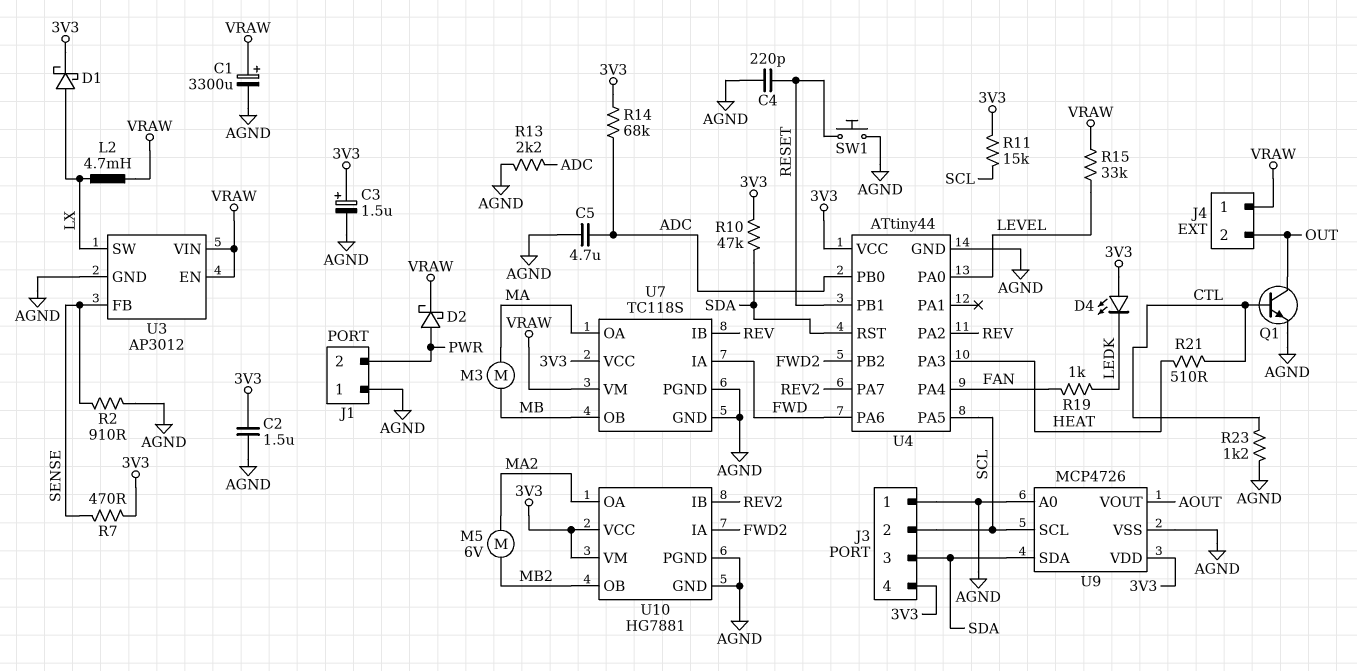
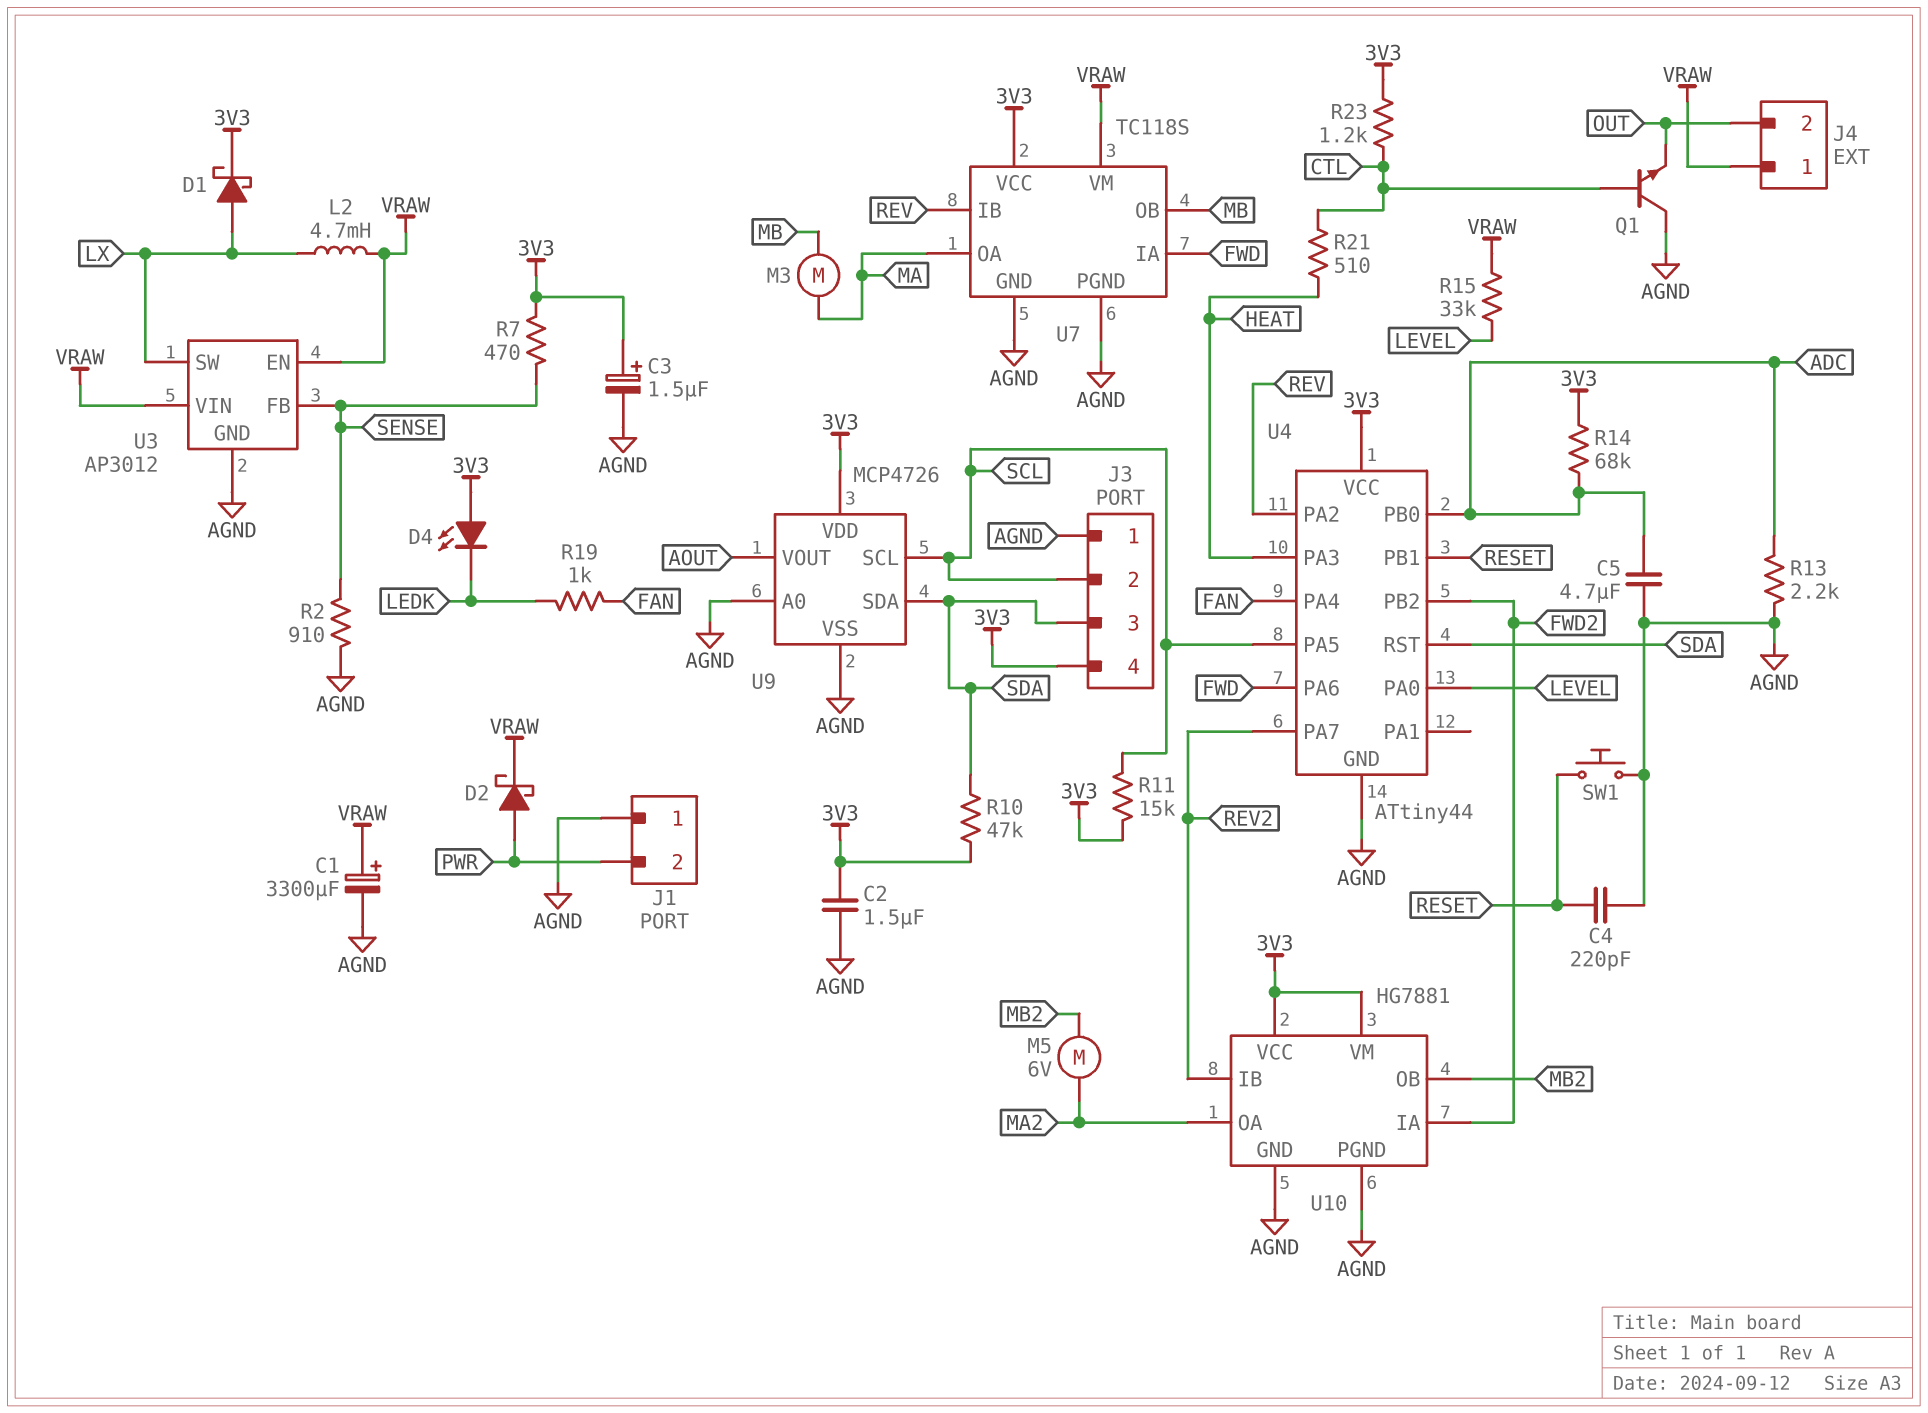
Q1: NPN (B CTL, C OUT, E AGND) -> NPN (B CTL, C AGND, E OUT)
R23: 1.2k (AGND, CTL) -> 1.2k (3V3, CTL)

